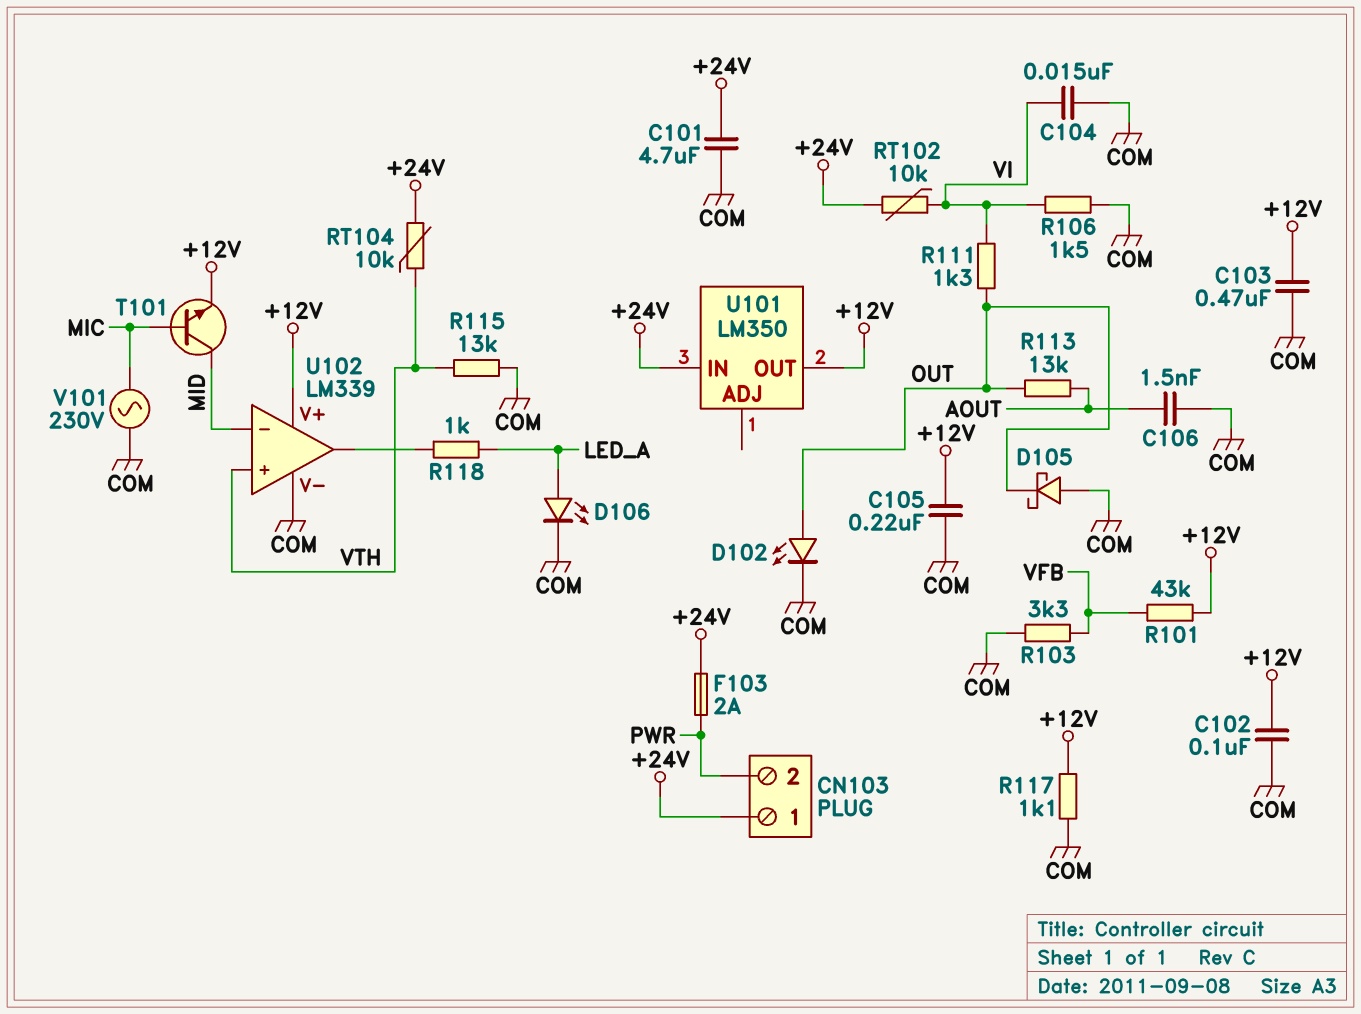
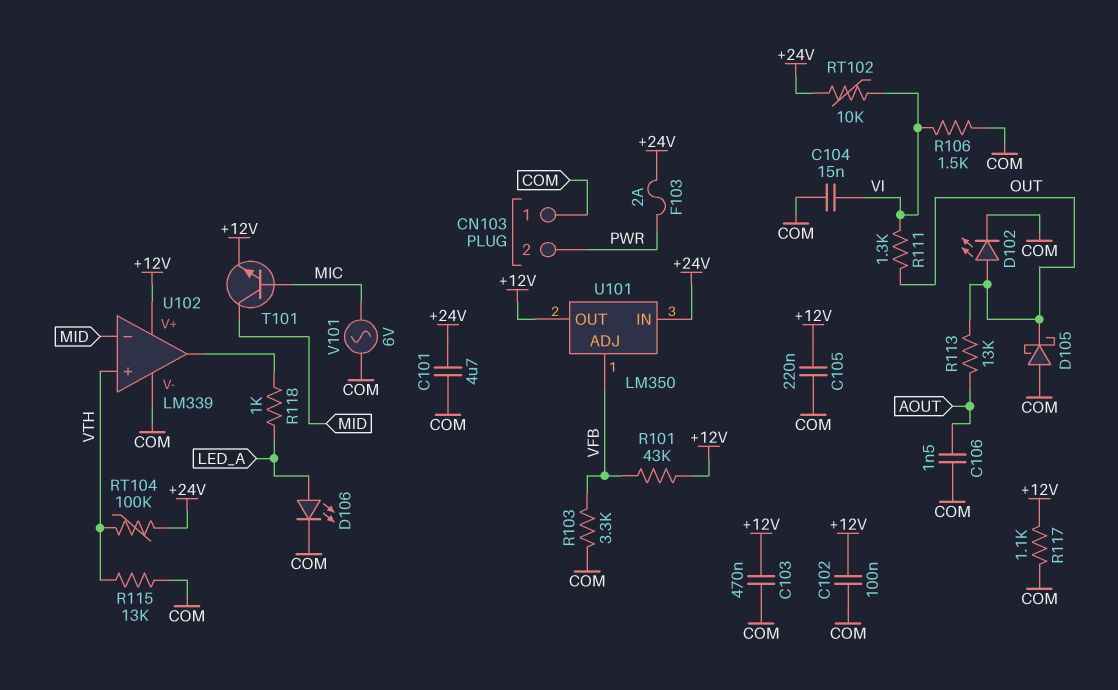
CN103 pin 1: +24V -> COM
RT104: 10k (+24V, VTH) -> 100k (+24V, VTH)
U101 pin ADJ: none -> VFB
V101: AC 230V (COM, MIC) -> AC 6V (COM, MIC)

